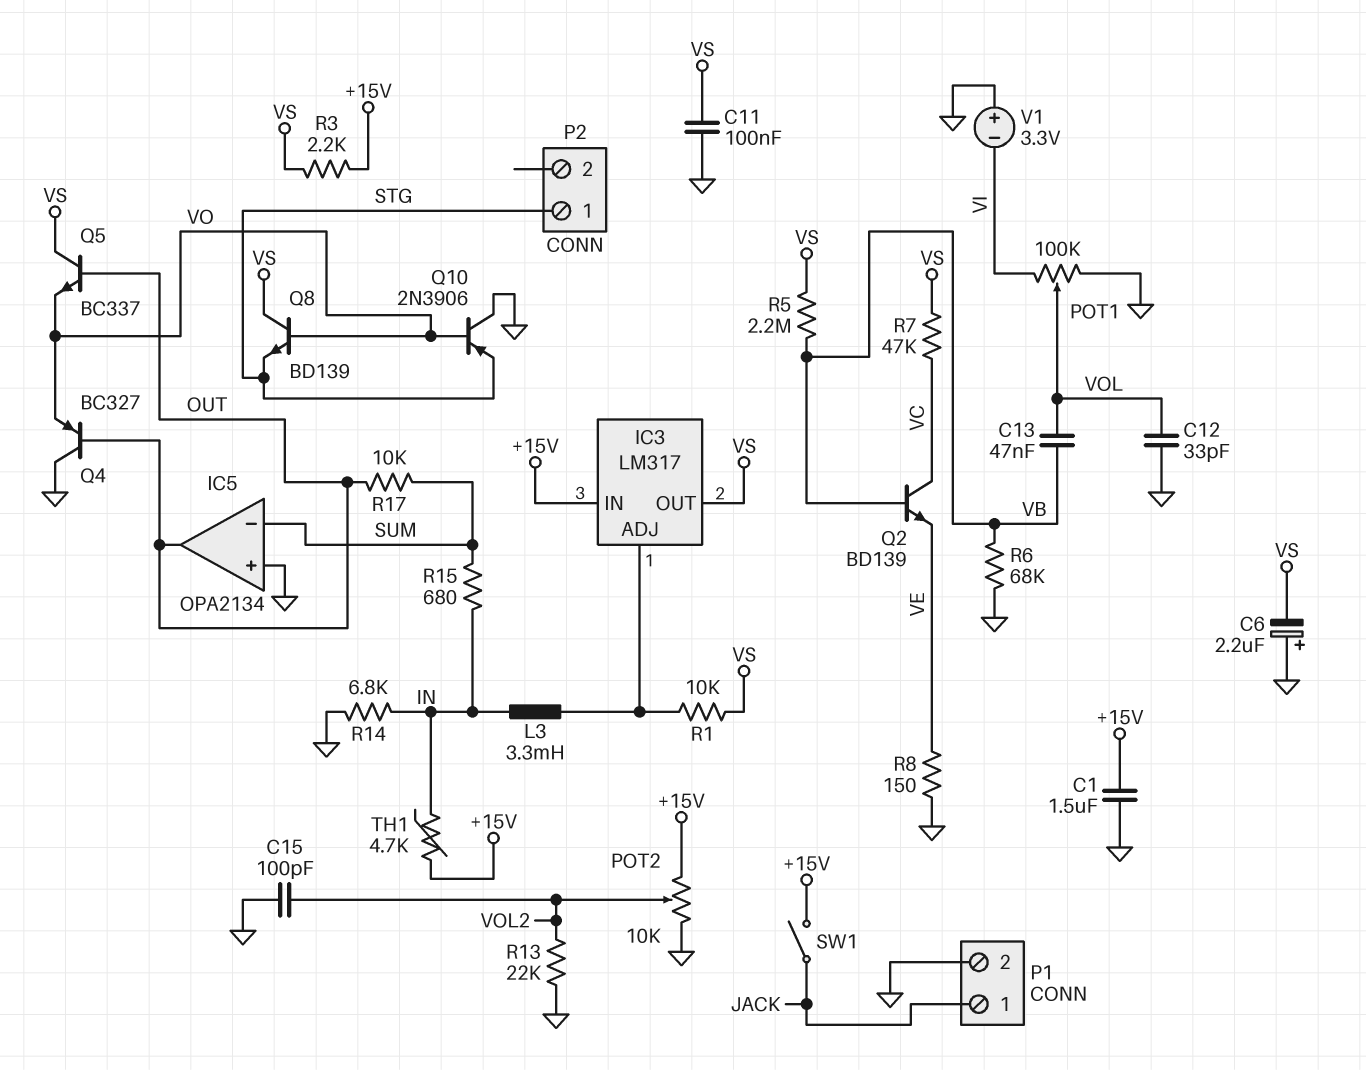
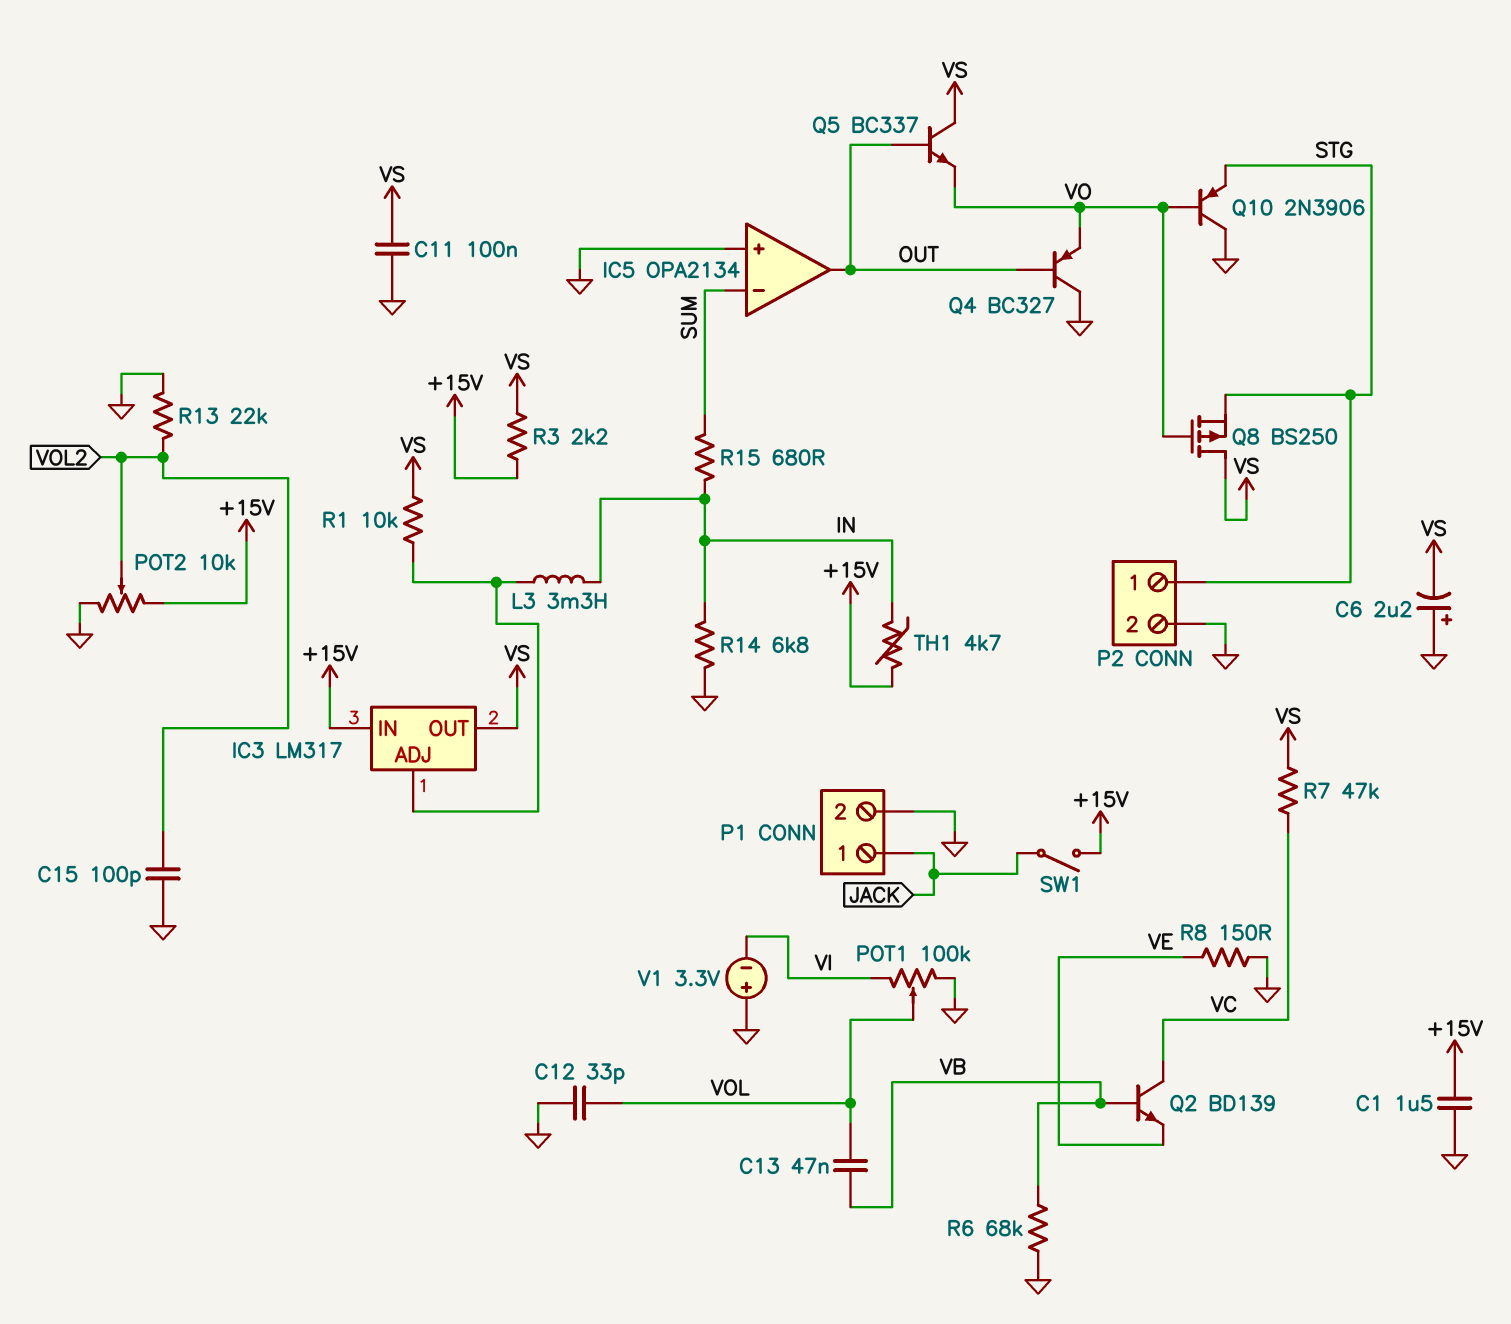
P2 pin 2: none -> GND
Q8: NPN BD139 (B VO, C VS, E STG) -> PMOS BS250 (G VO, D VS, S STG)
R5: 2.2M (VB, VS) -> none
R17: 10k (OUT, SUM) -> none

